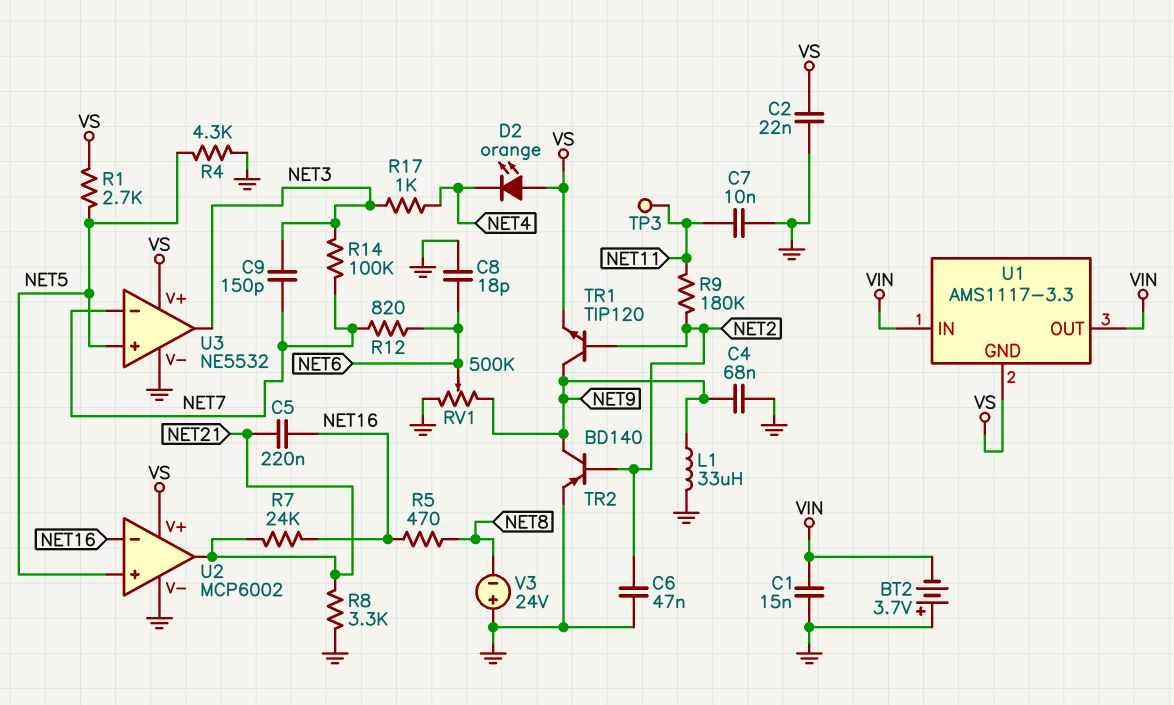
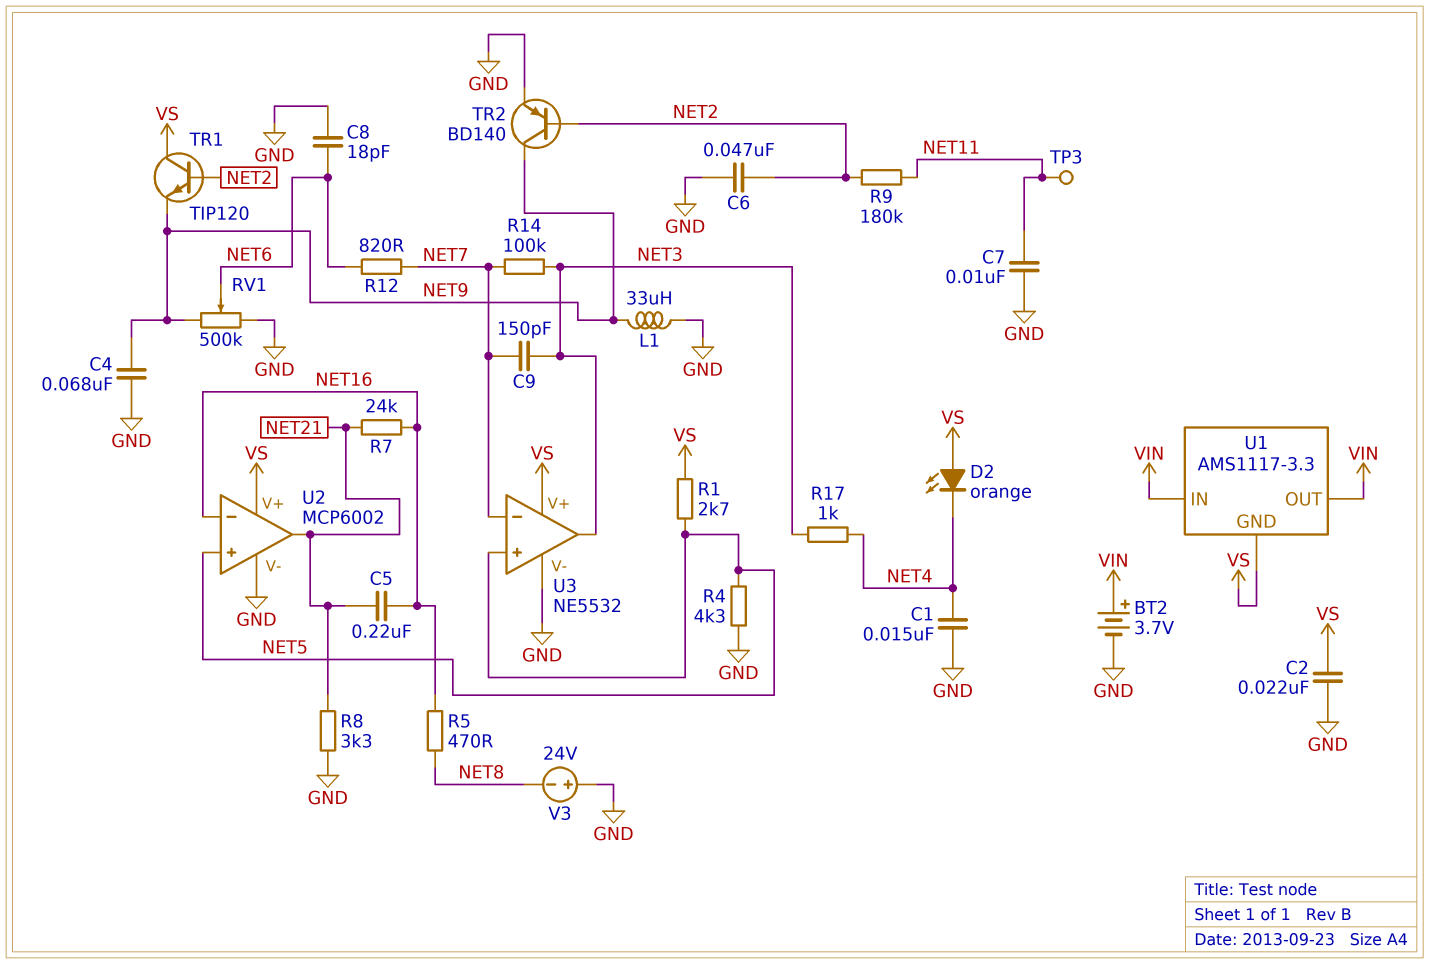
BT2: 3.7V (plus GND, minus VIN) -> 3.7V (plus VIN, minus GND)
C1: 15nF (GND, VIN) -> 15nF (GND, NET4)
TR1: NPN TIP120 (B NET2, C NET9, E VS) -> NPN TIP120 (B NET2, C VS, E NET9)

